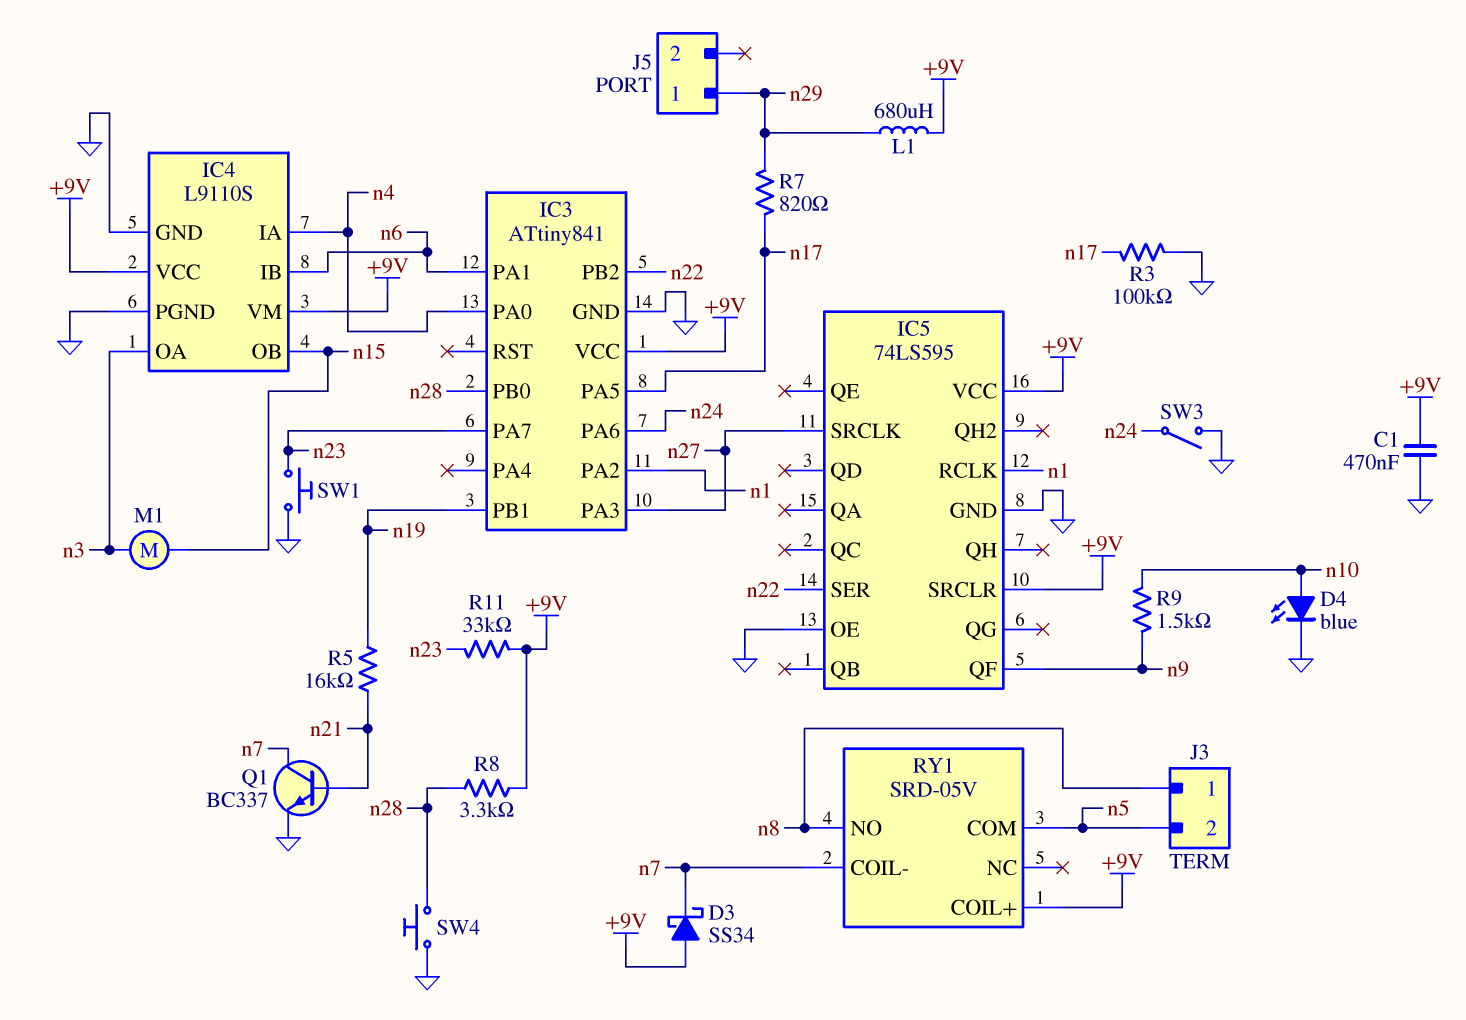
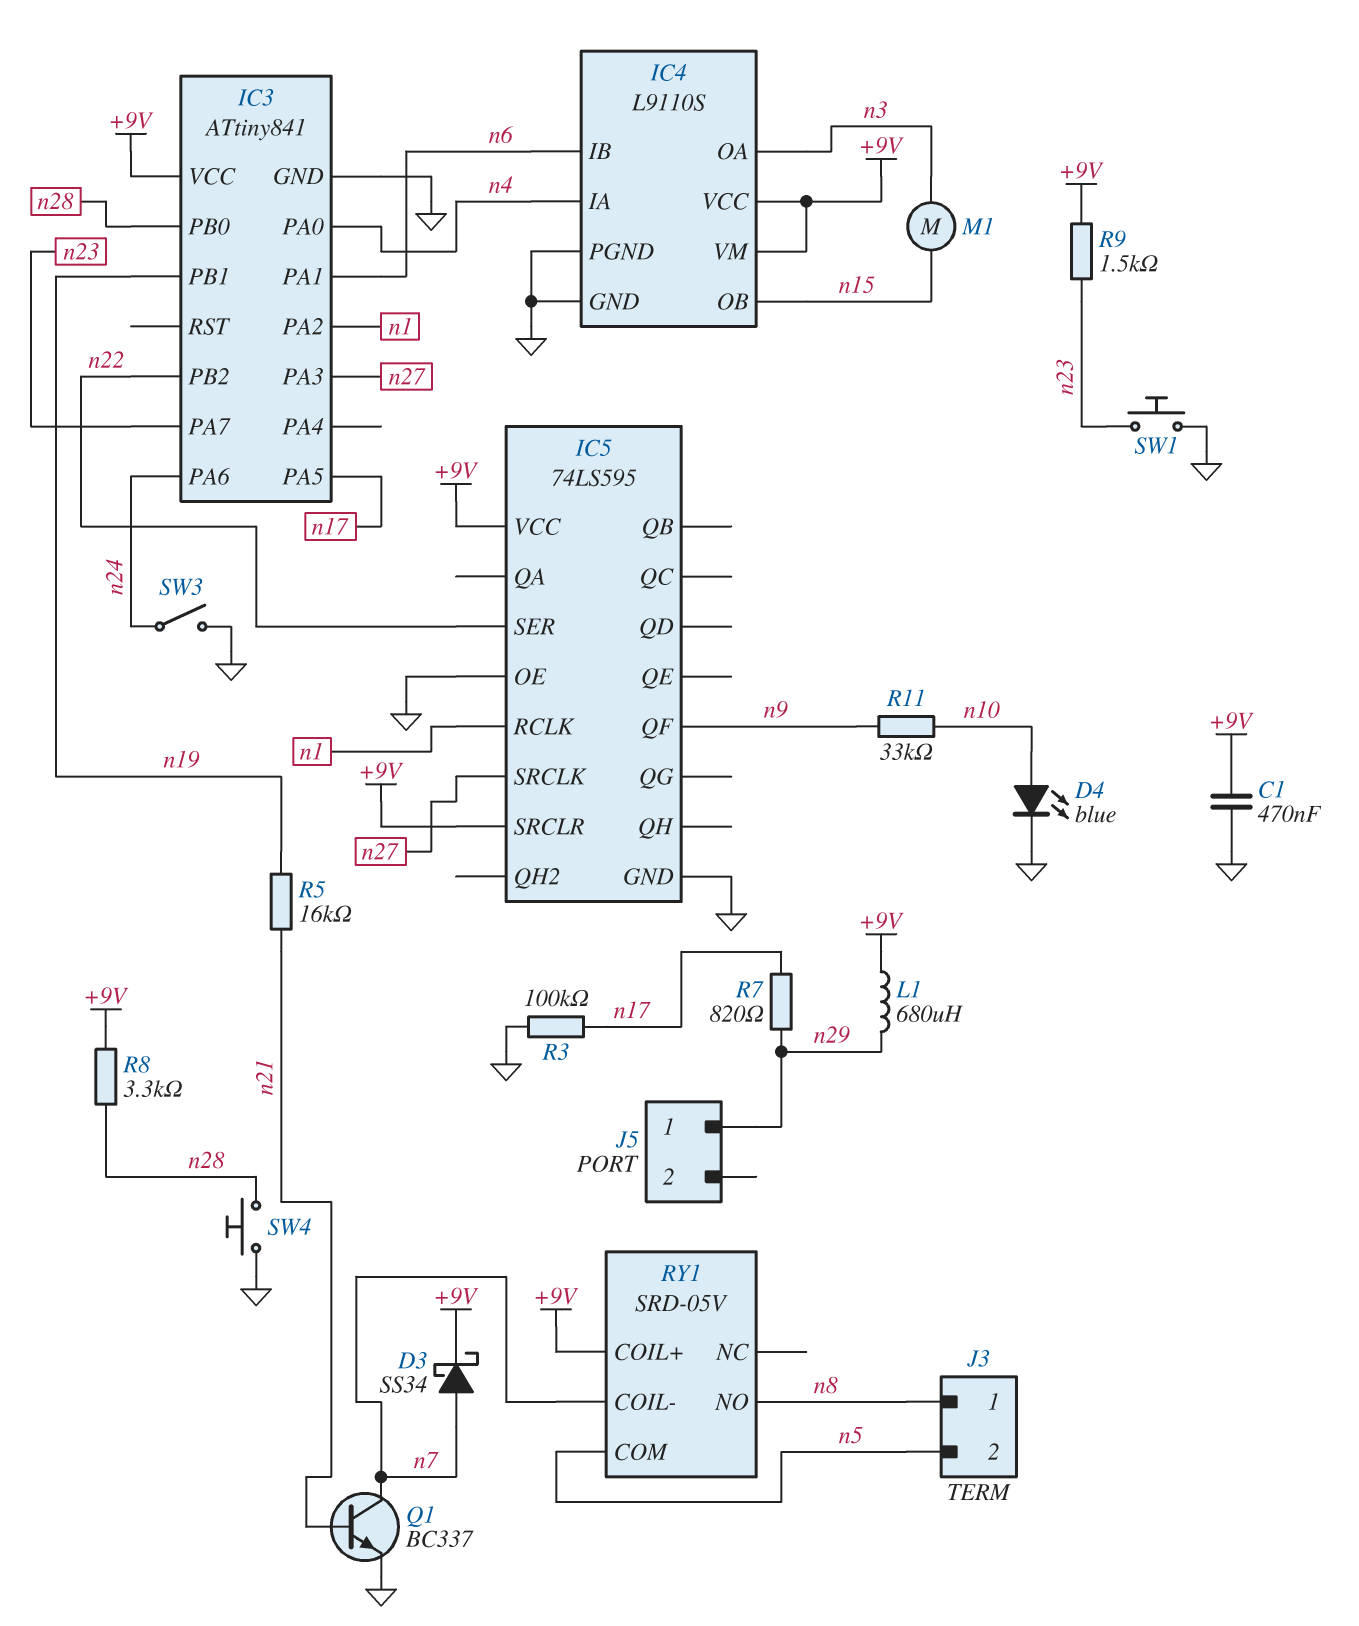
D3: schottky SS34 (A +9V, K n7) -> schottky SS34 (A n7, K +9V)
R9: 1.5k (n9, n10) -> 1.5k (+9V, n23)
R11: 33k (+9V, n23) -> 33k (n9, n10)

